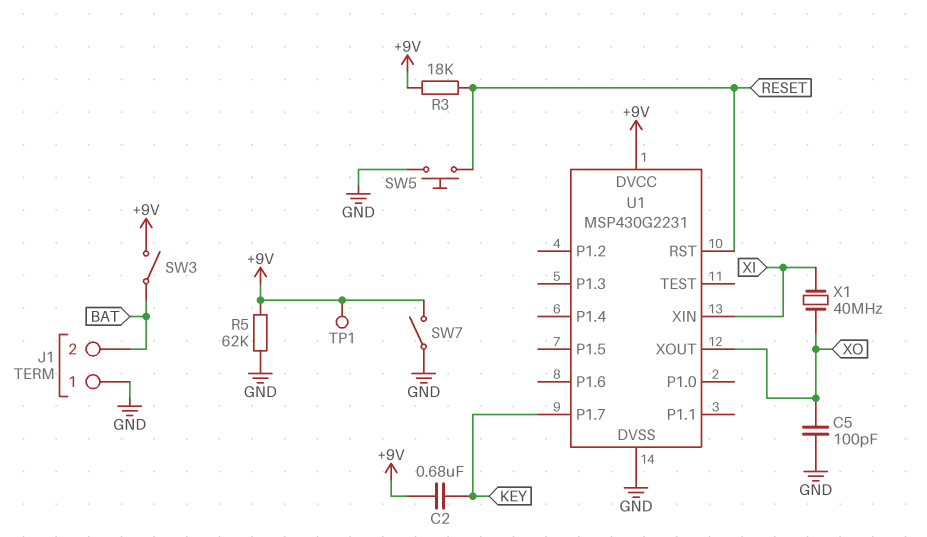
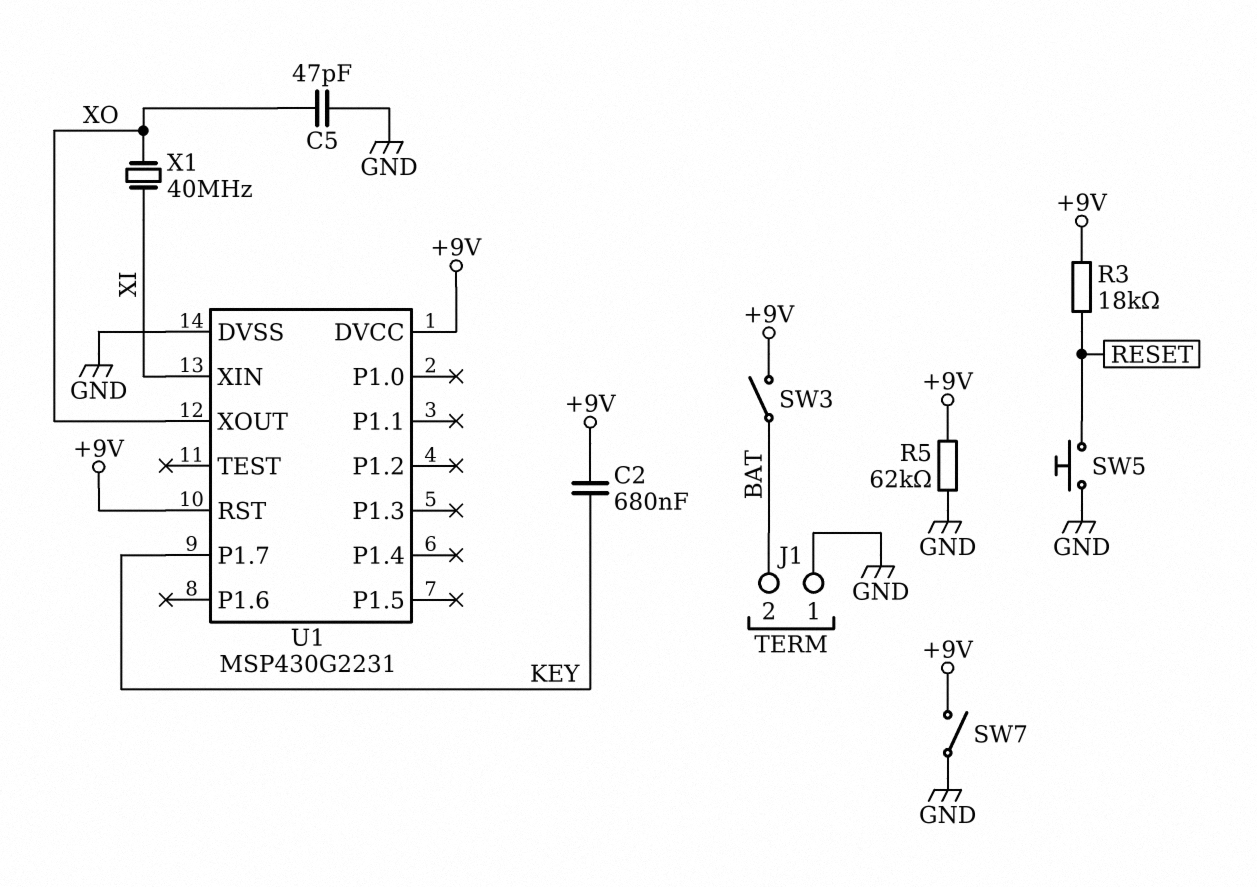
C5: 100pF (GND, XO) -> 47pF (GND, XO)
TP1: test point (+9V) -> none
U1 pin RST: RESET -> +9V

